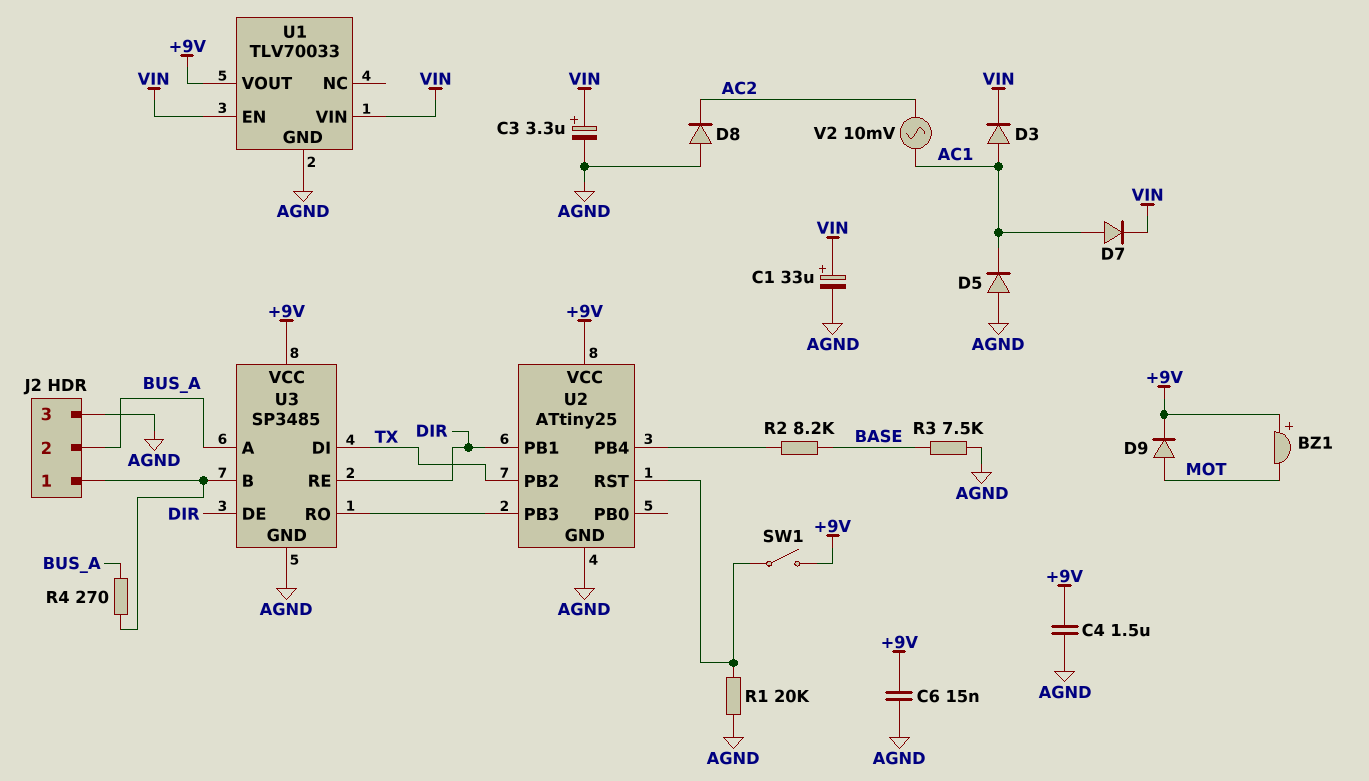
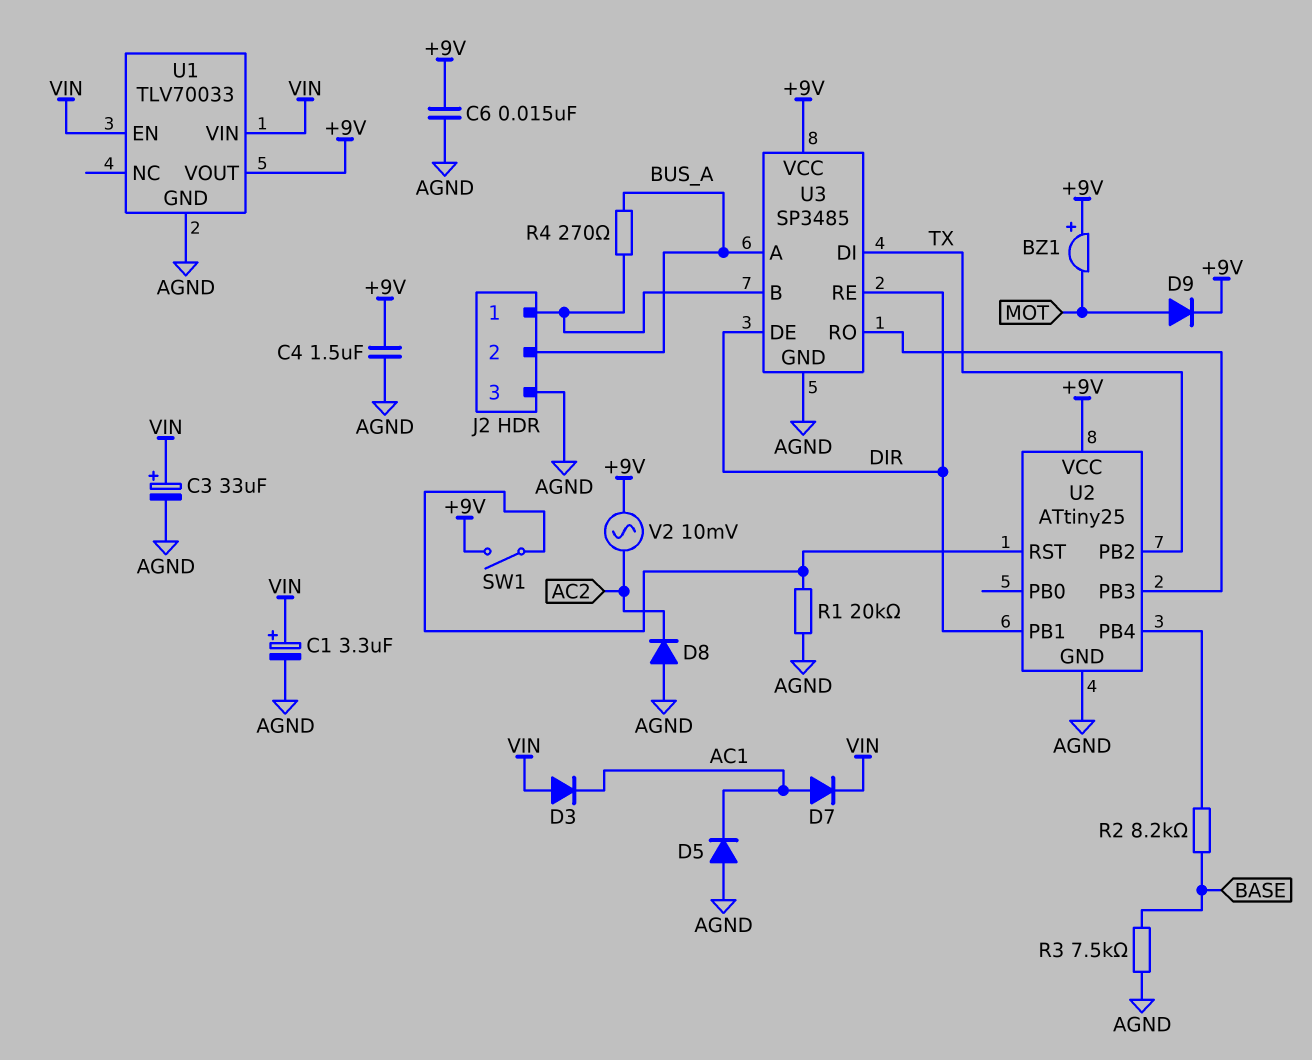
C1: 33uF (plus VIN, minus AGND) -> 3.3uF (plus VIN, minus AGND)
C3: 3.3uF (plus VIN, minus AGND) -> 33uF (plus VIN, minus AGND)
D3: diode (A AC1, K VIN) -> diode (A VIN, K AC1)
V2: AC 10mV (AC1, AC2) -> AC 10mV (+9V, AC2)

